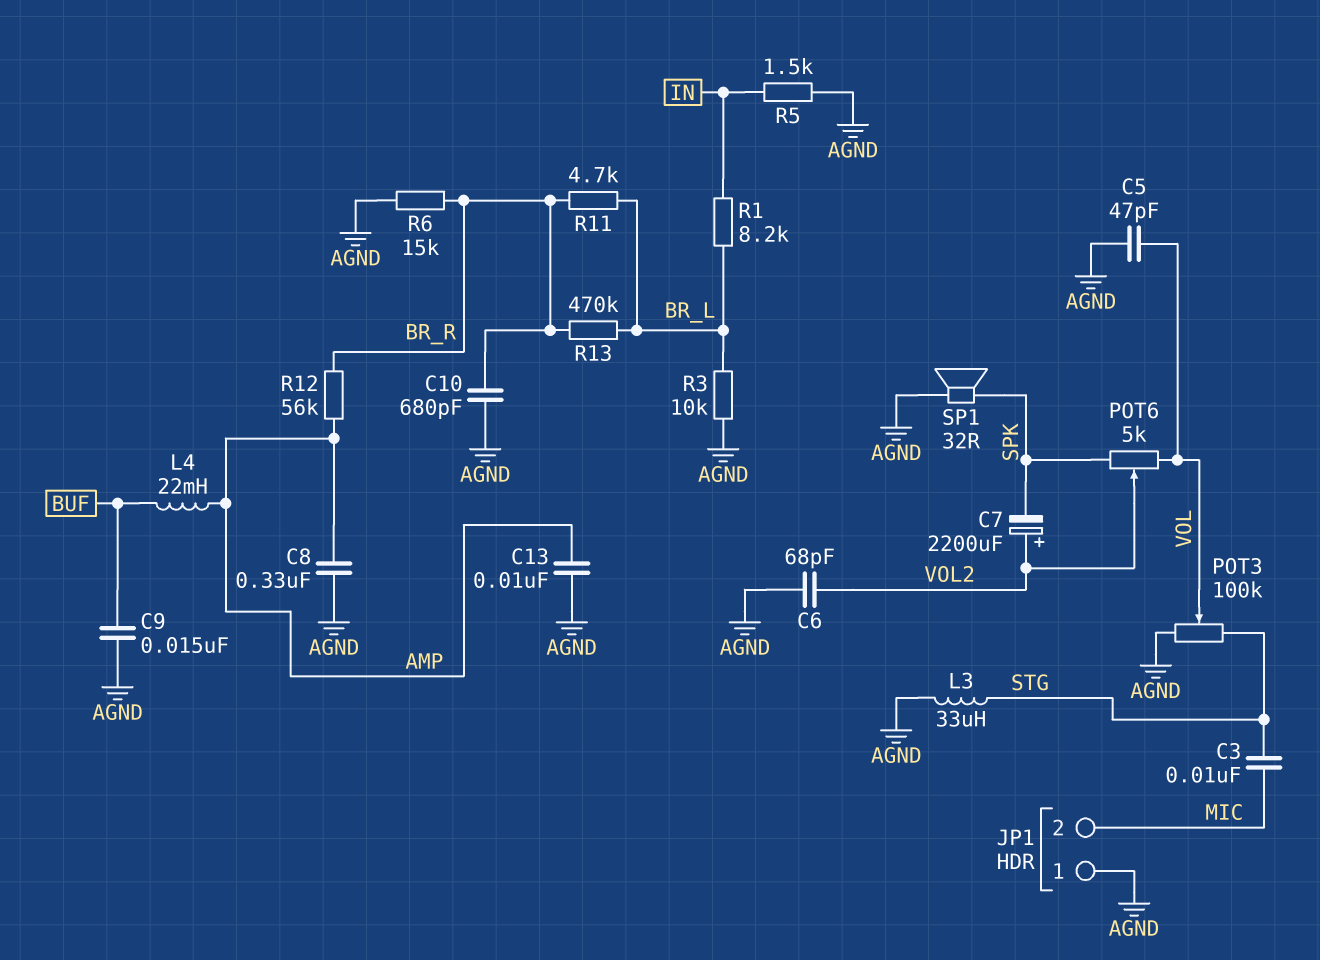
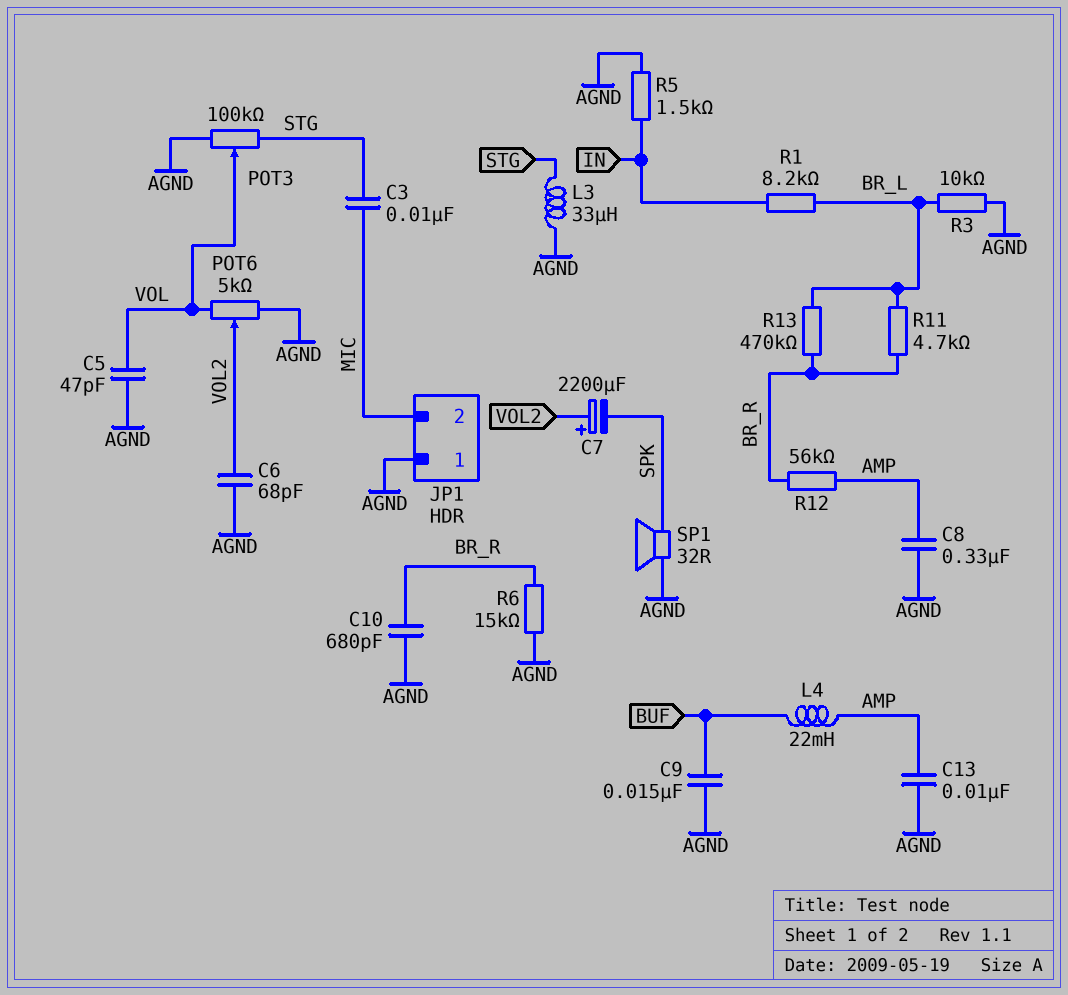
POT6: 5k (SPK, VOL, wiper VOL2) -> 5k (AGND, VOL, wiper VOL2)

